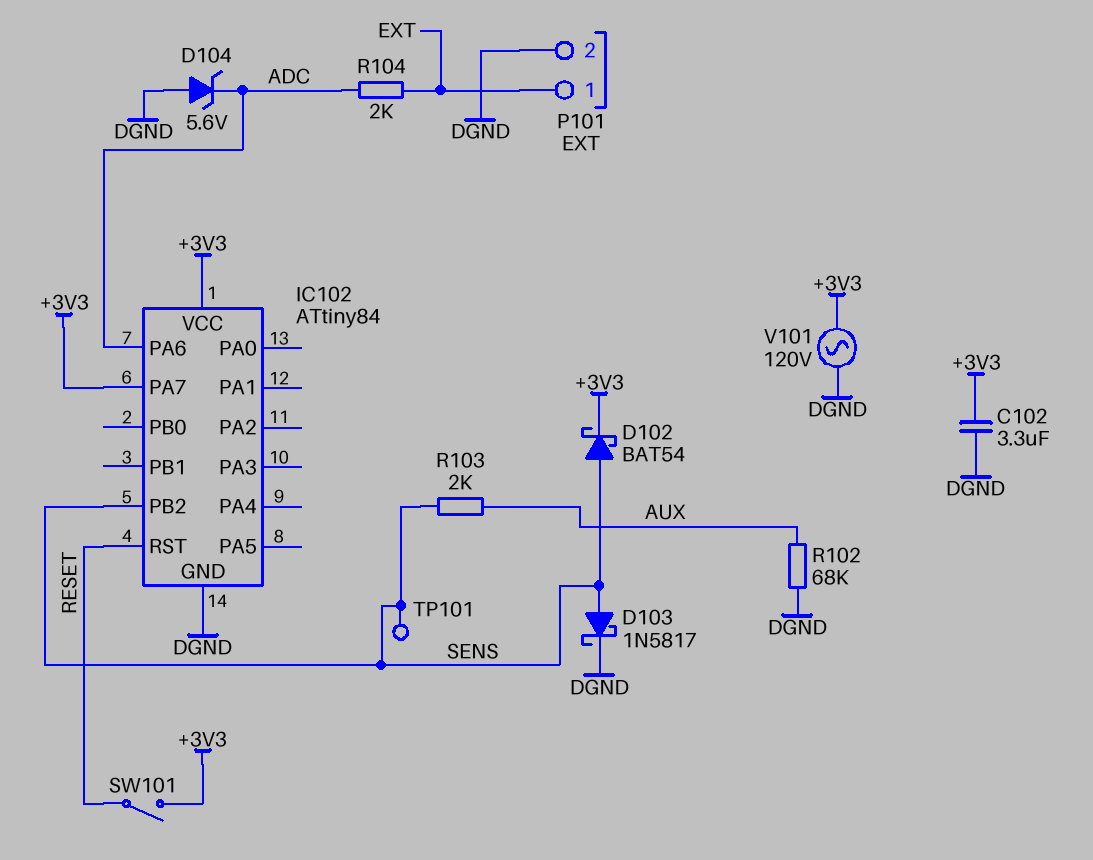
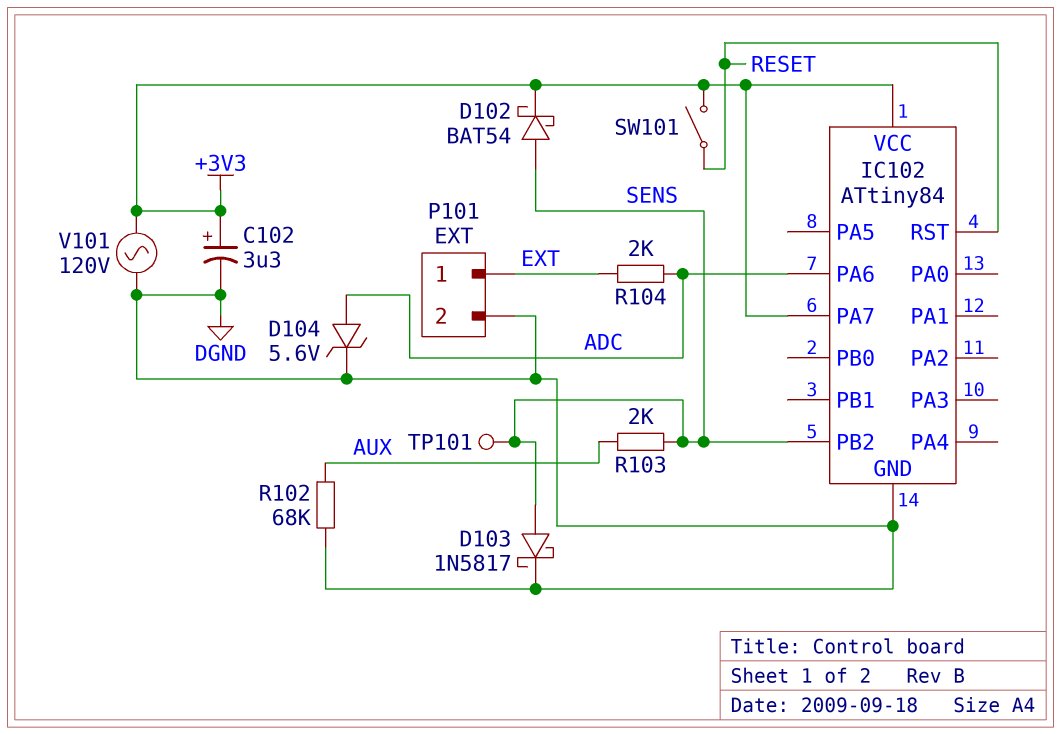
C102: 3.3uF (+3V3, DGND) -> 3.3uF (plus +3V3, minus DGND)
D104: zener 5.6V (A DGND, K ADC) -> zener 5.6V (A ADC, K DGND)

